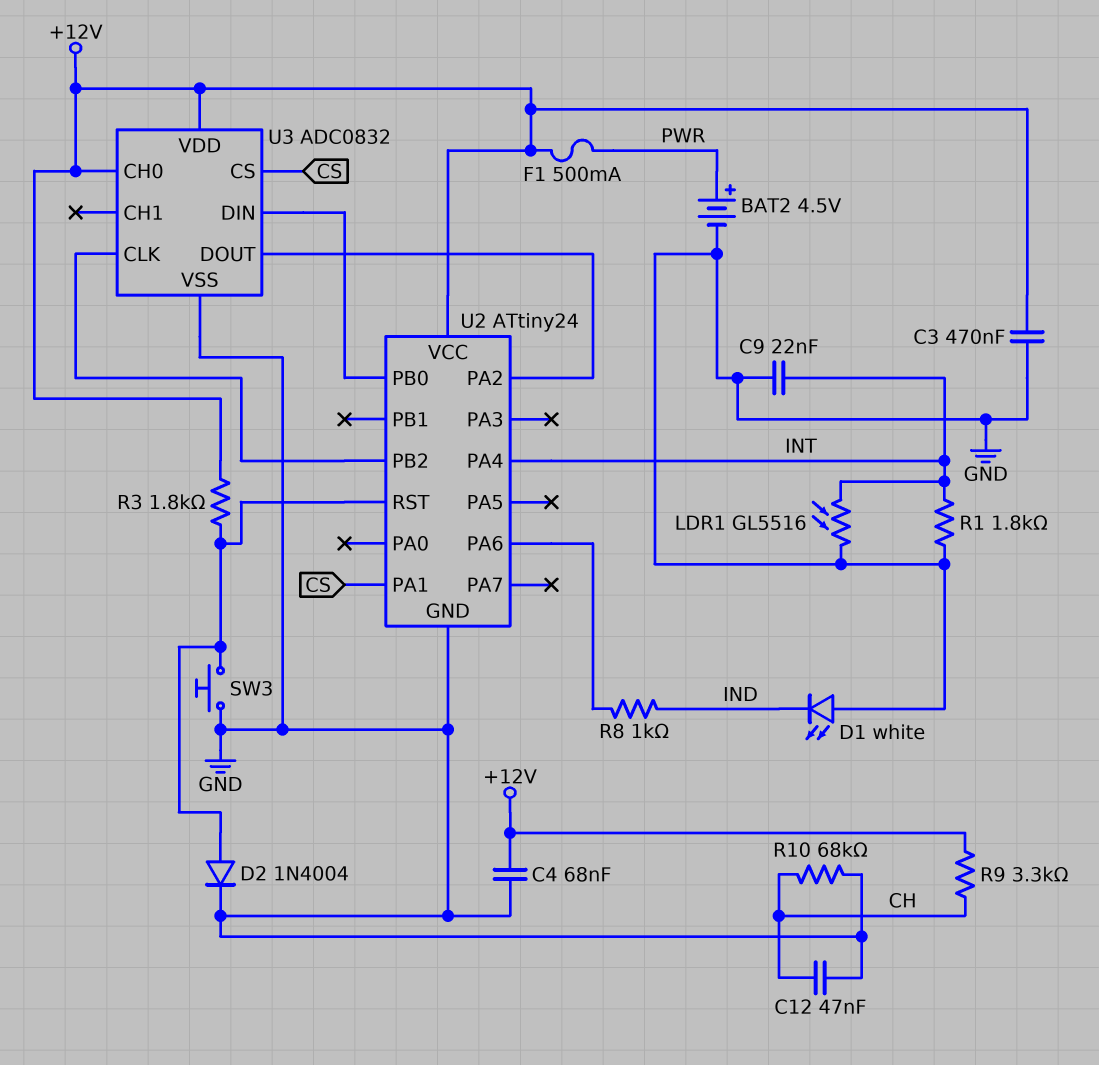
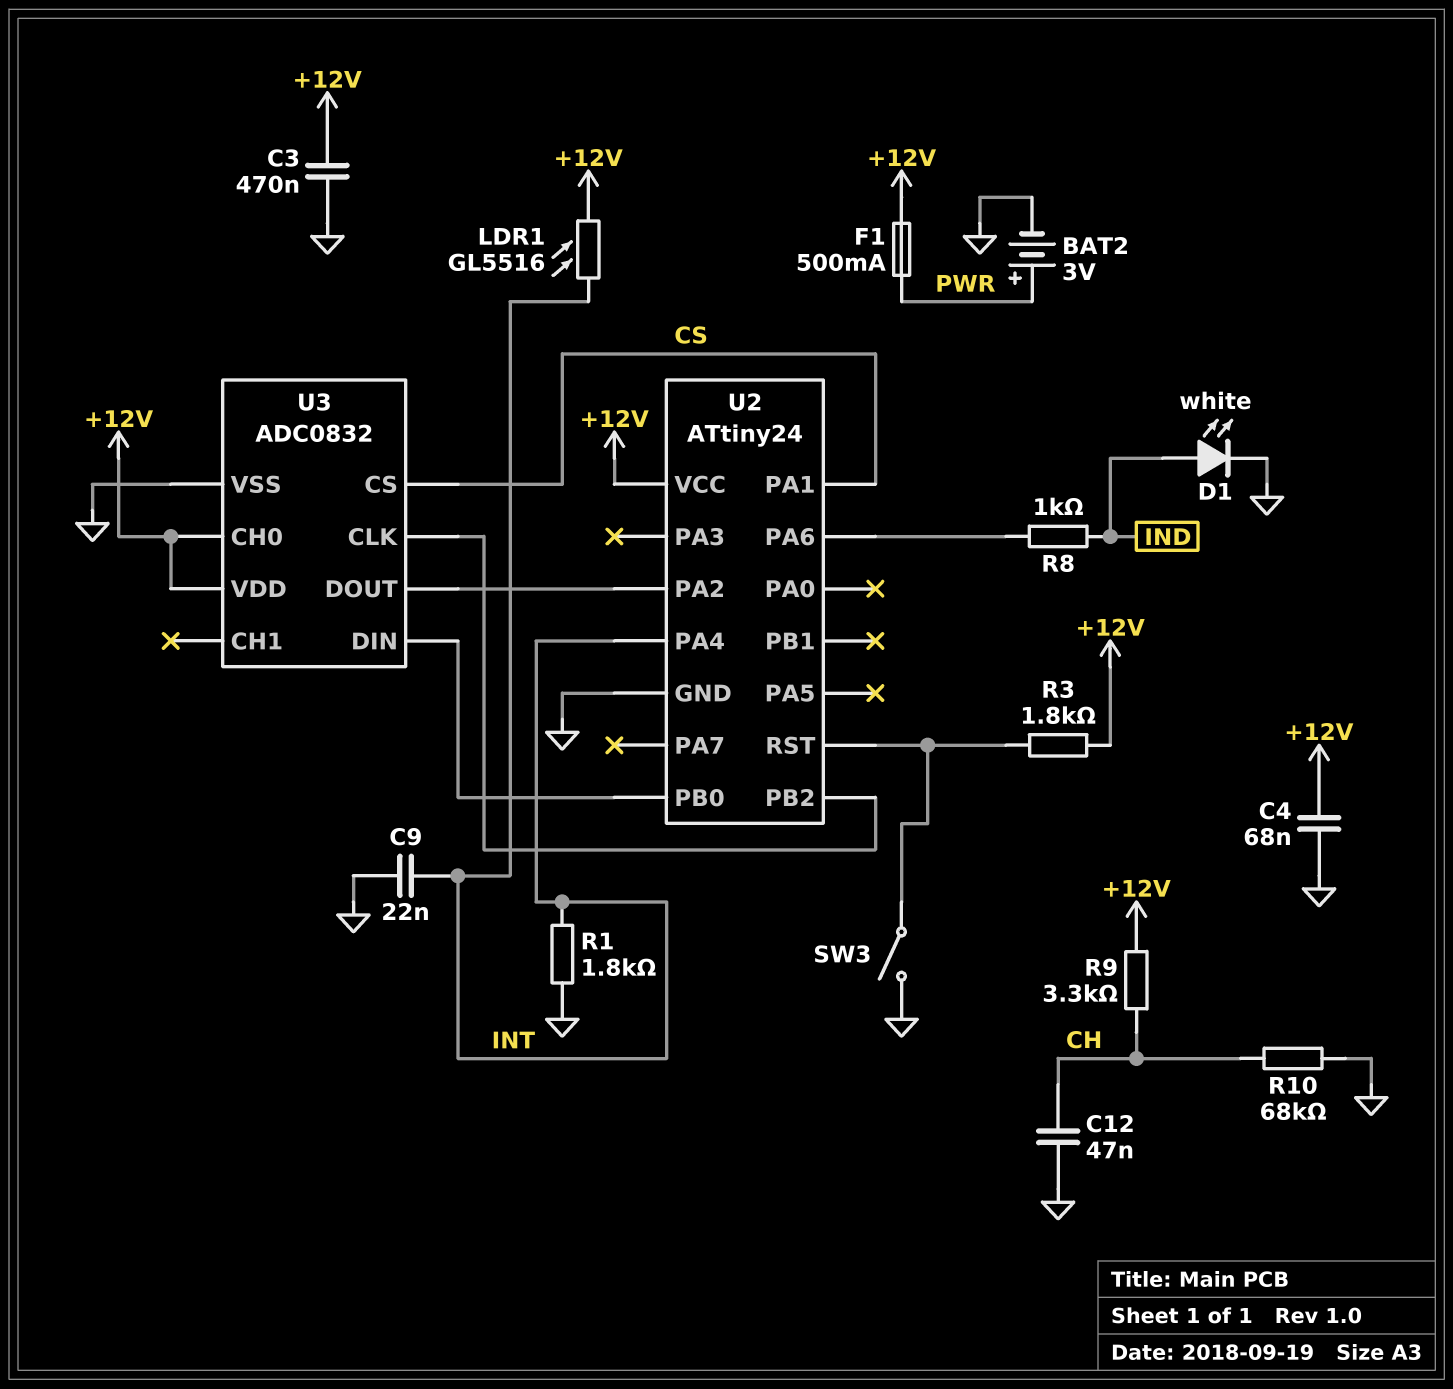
BAT2: 4.5V (plus PWR, minus GND) -> 3V (plus PWR, minus GND)
D1: LED white (A GND, K IND) -> LED white (A IND, K GND)
D2: diode 1N4004 (A U2/RST, K GND) -> none
LDR1: GL5516 (GND, INT) -> GL5516 (+12V, INT)
SW3: button (GND, U2/RST) -> switch (GND, U2/RST)

